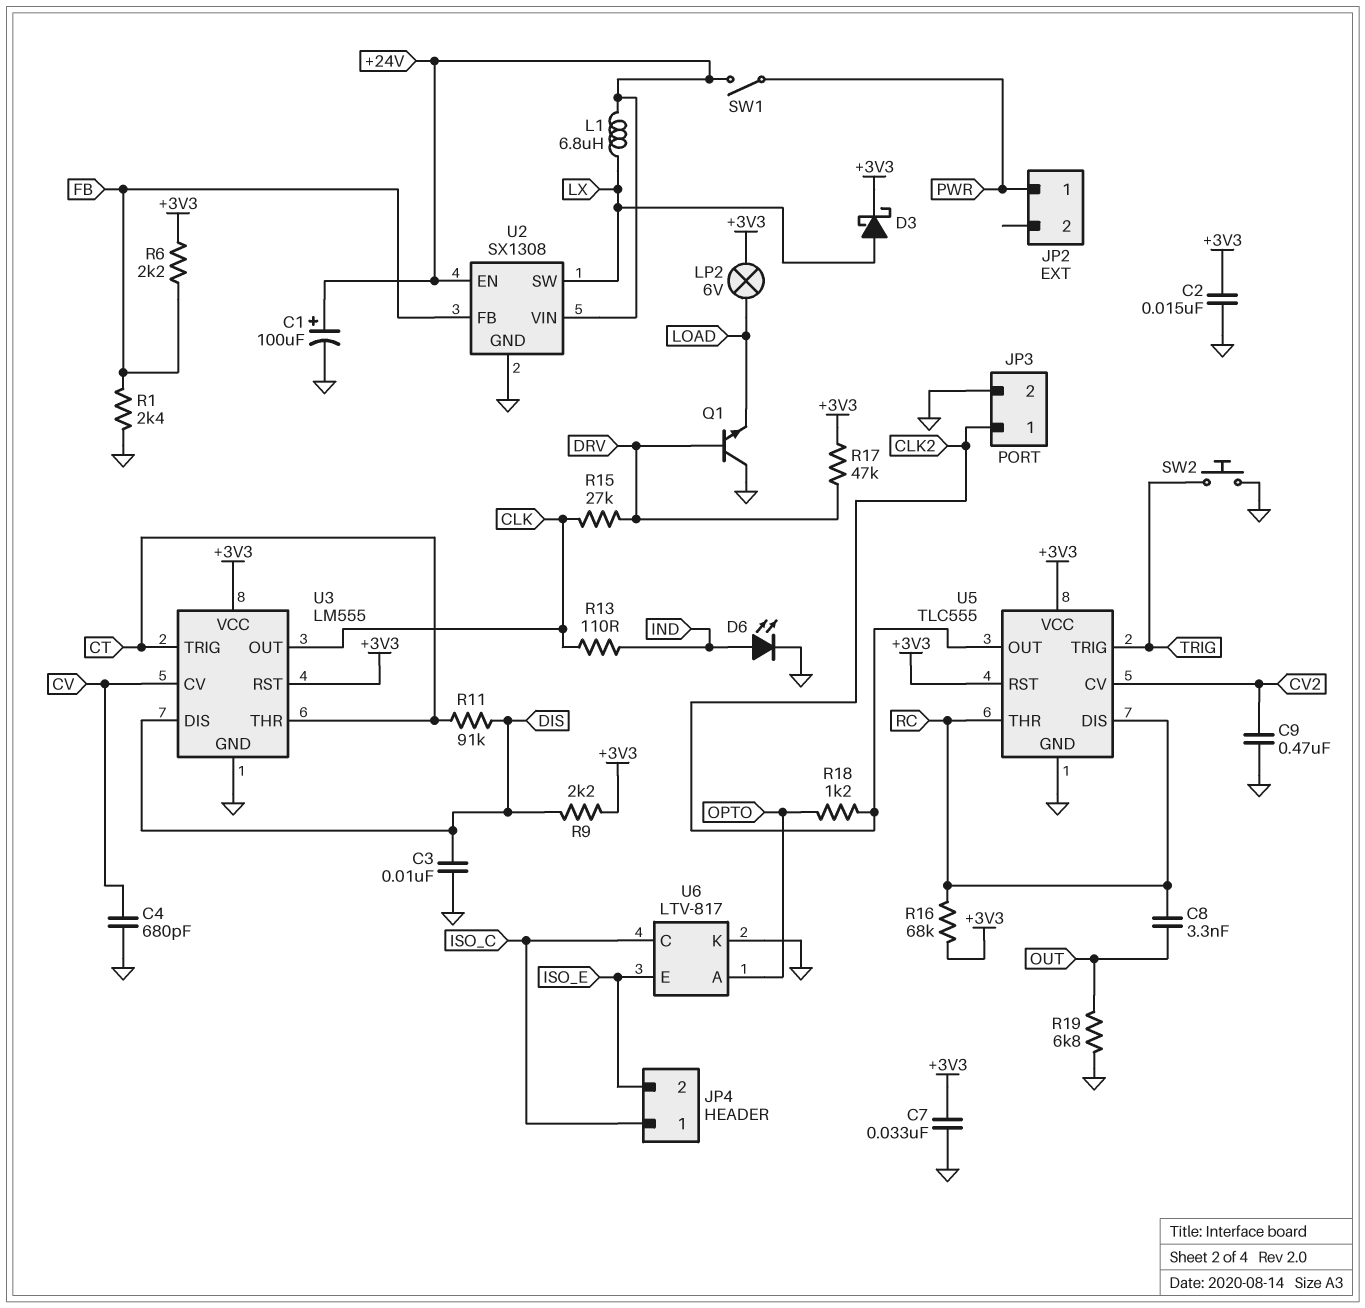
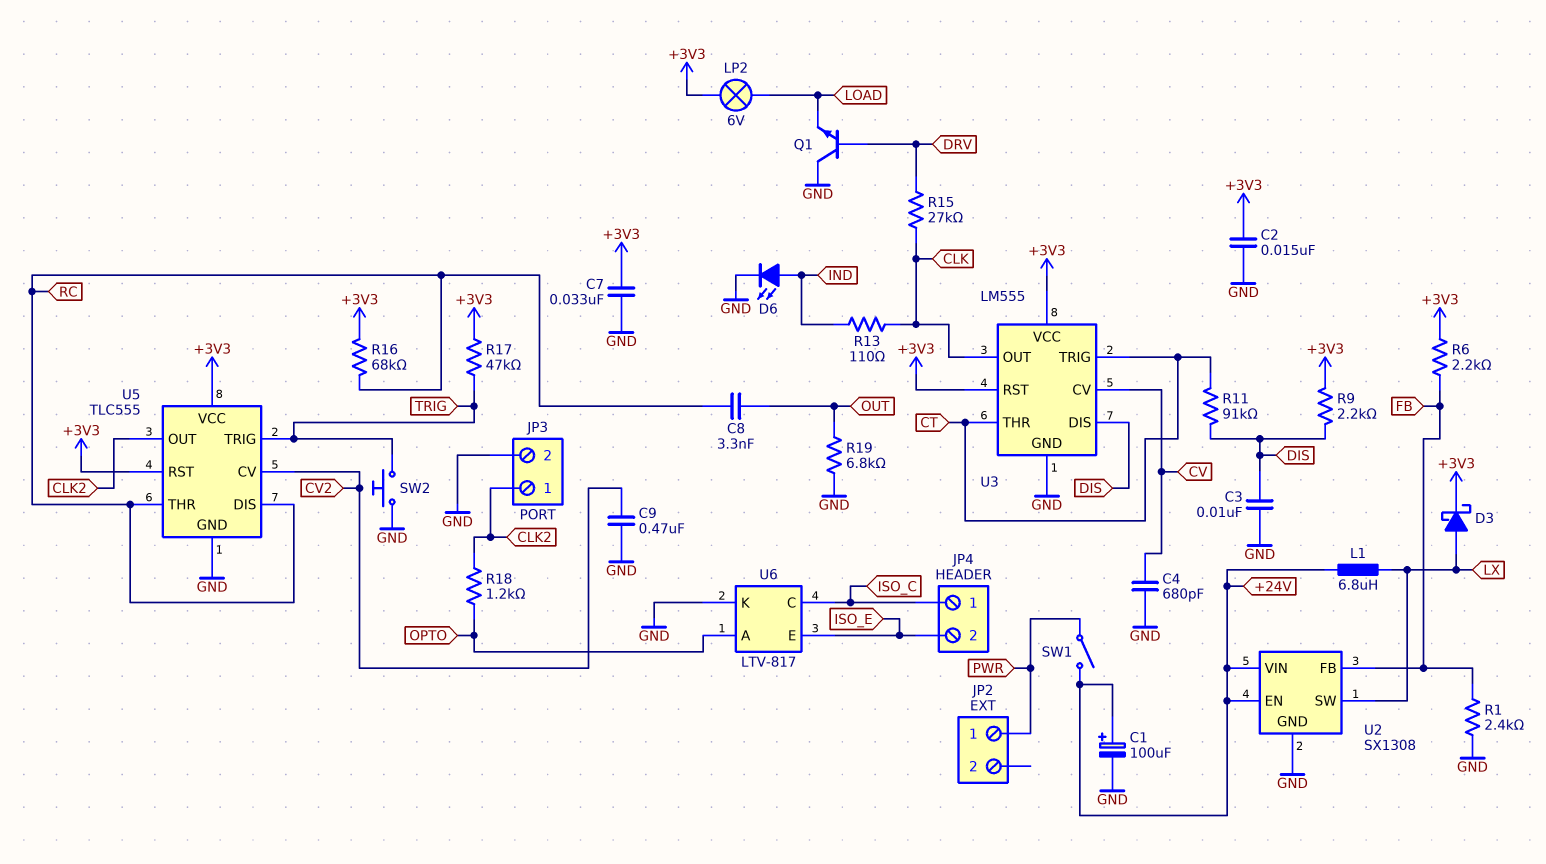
R17: 47k (+3V3, DRV) -> 47k (+3V3, TRIG)

